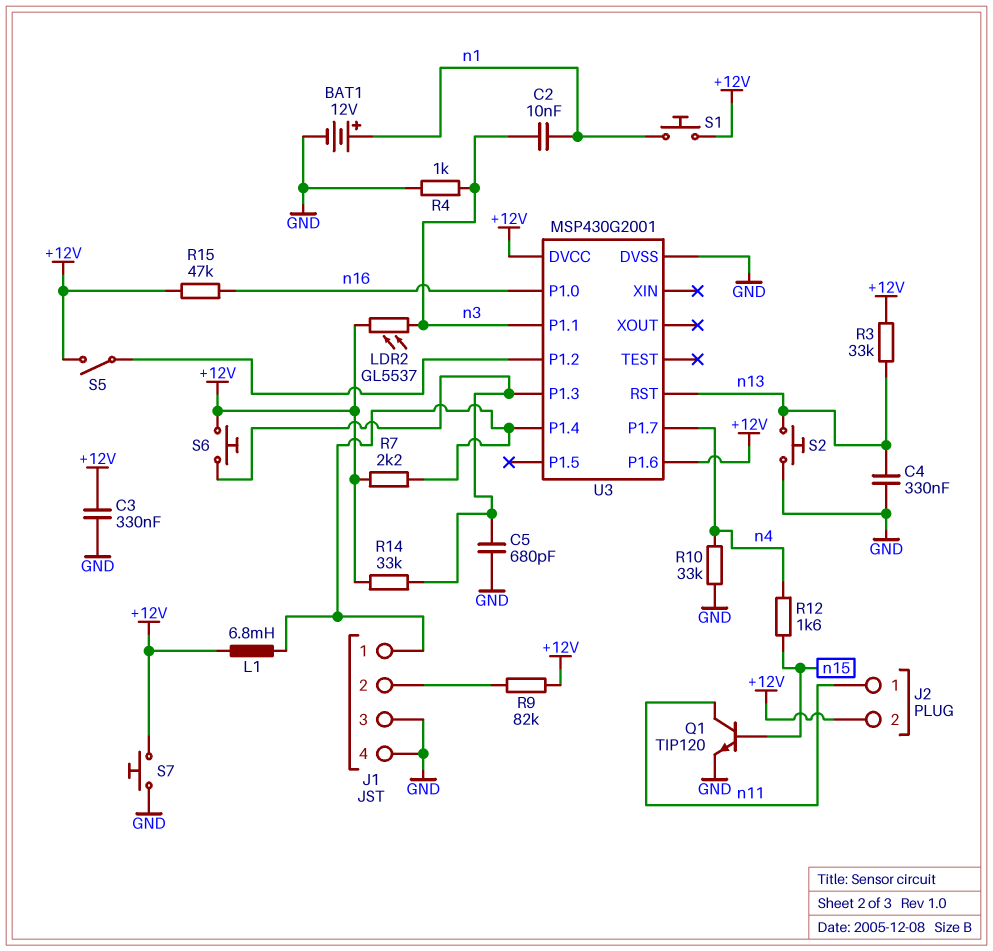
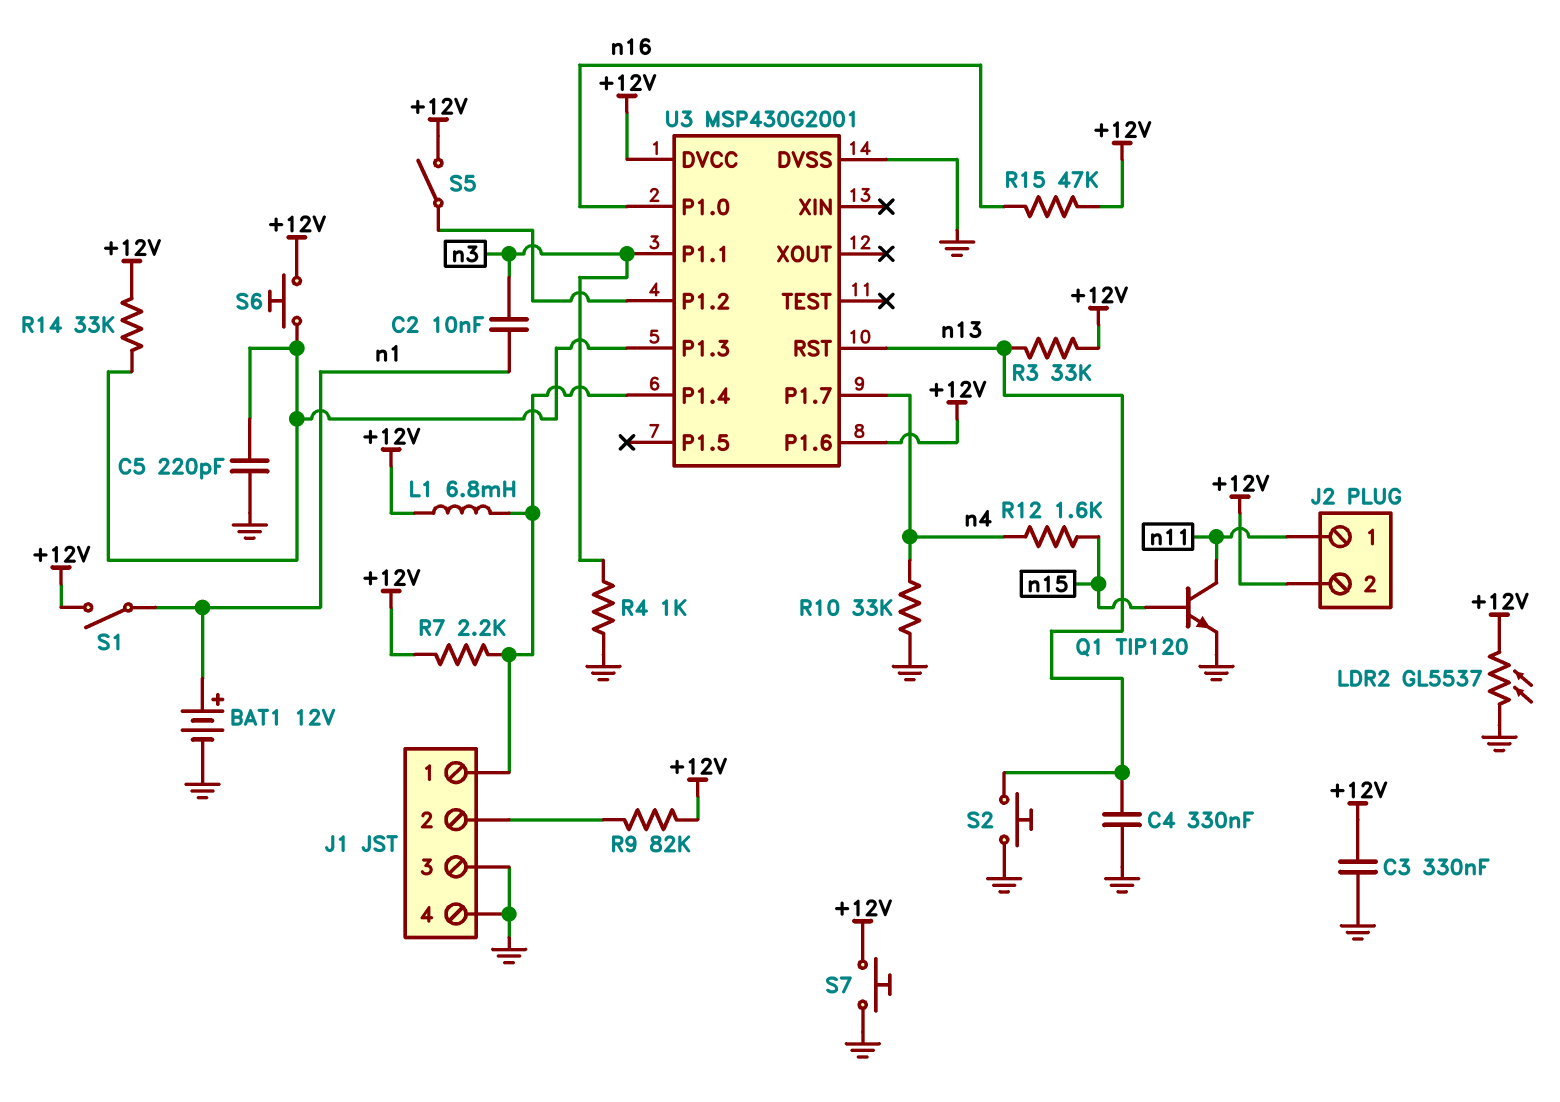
C5: 680pF (GND, U3/P1.3) -> 220pF (GND, U3/P1.3)
LDR2: GL5537 (+12V, n3) -> GL5537 (+12V, GND)
S1: button (+12V, n1) -> switch (+12V, n1)

